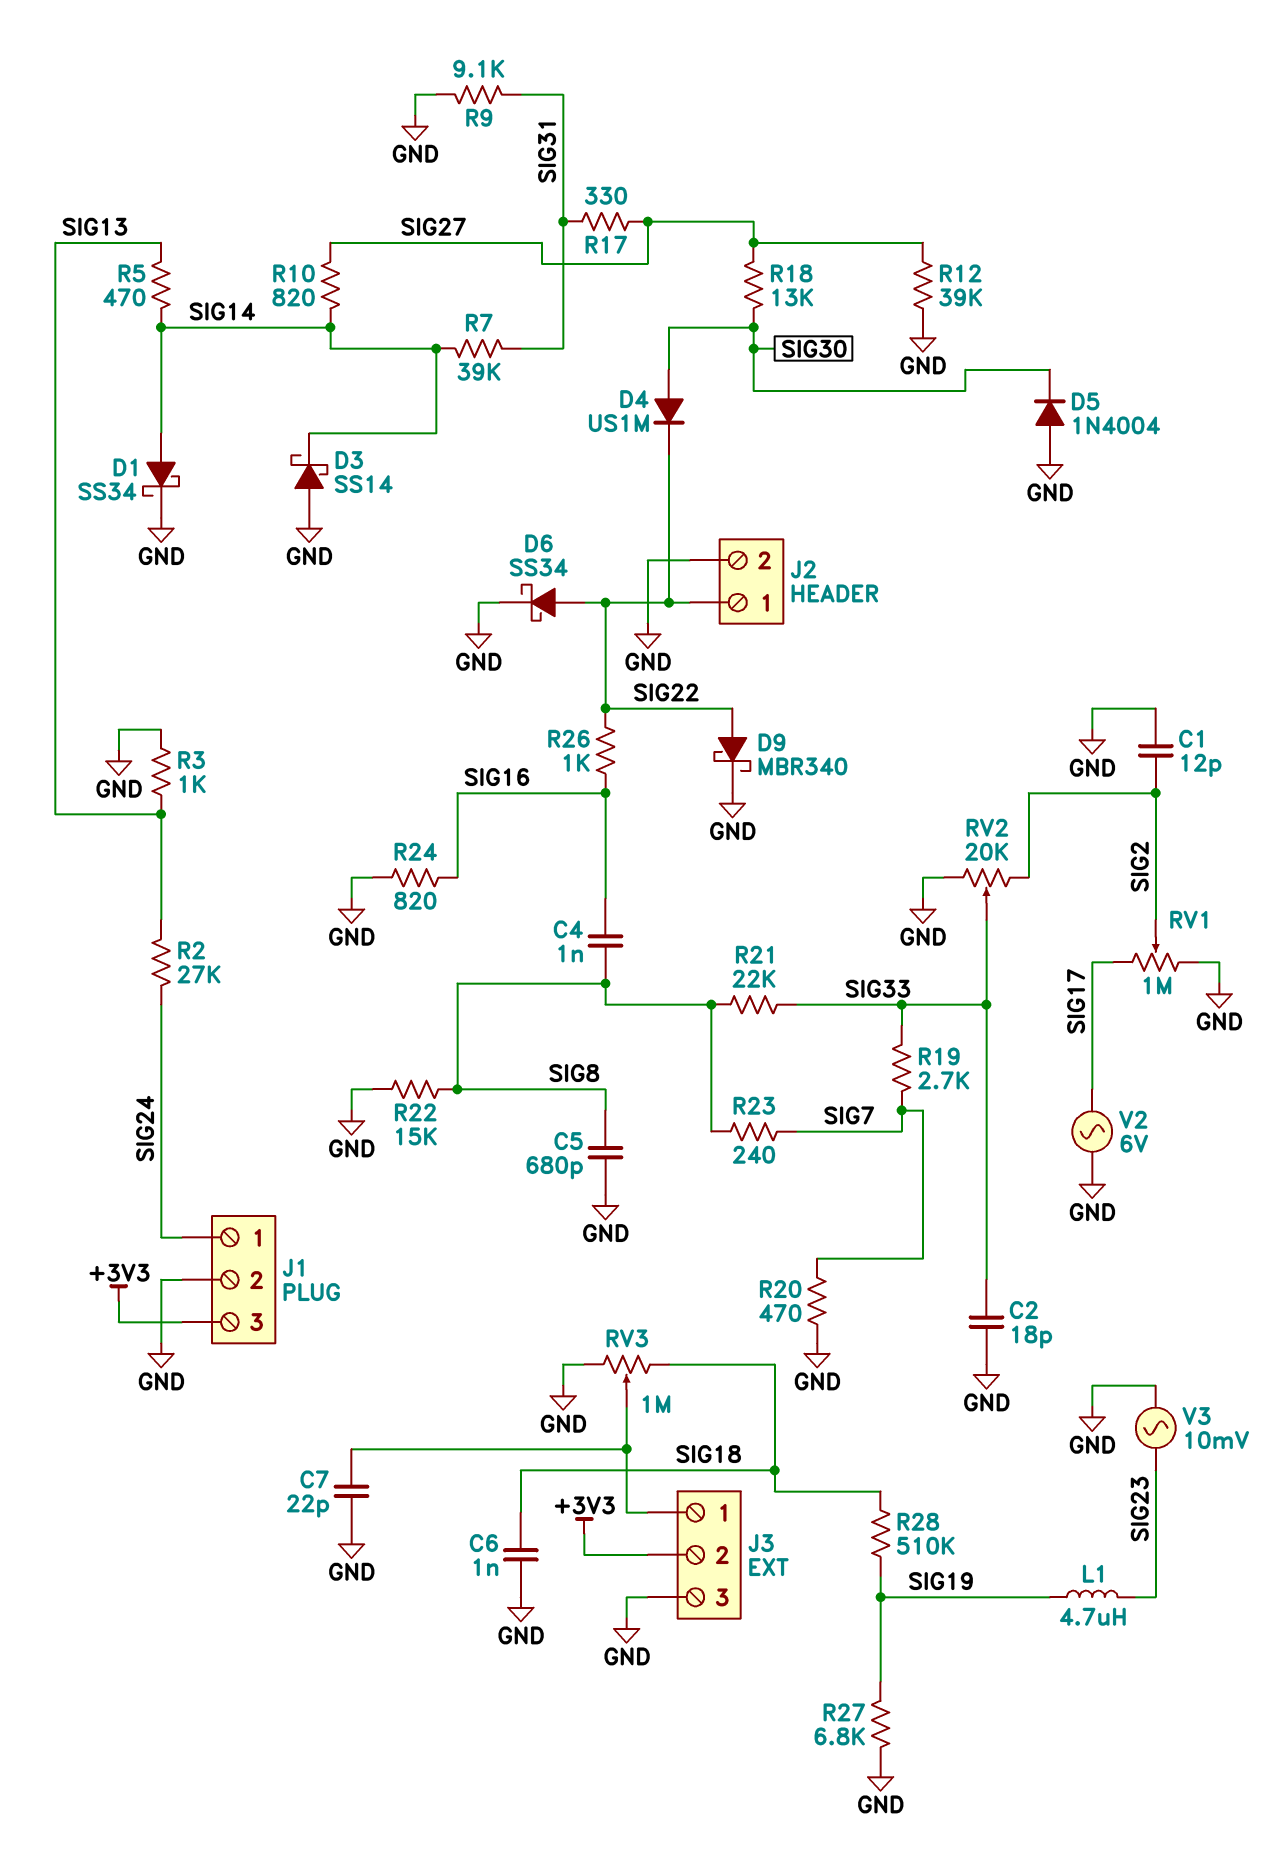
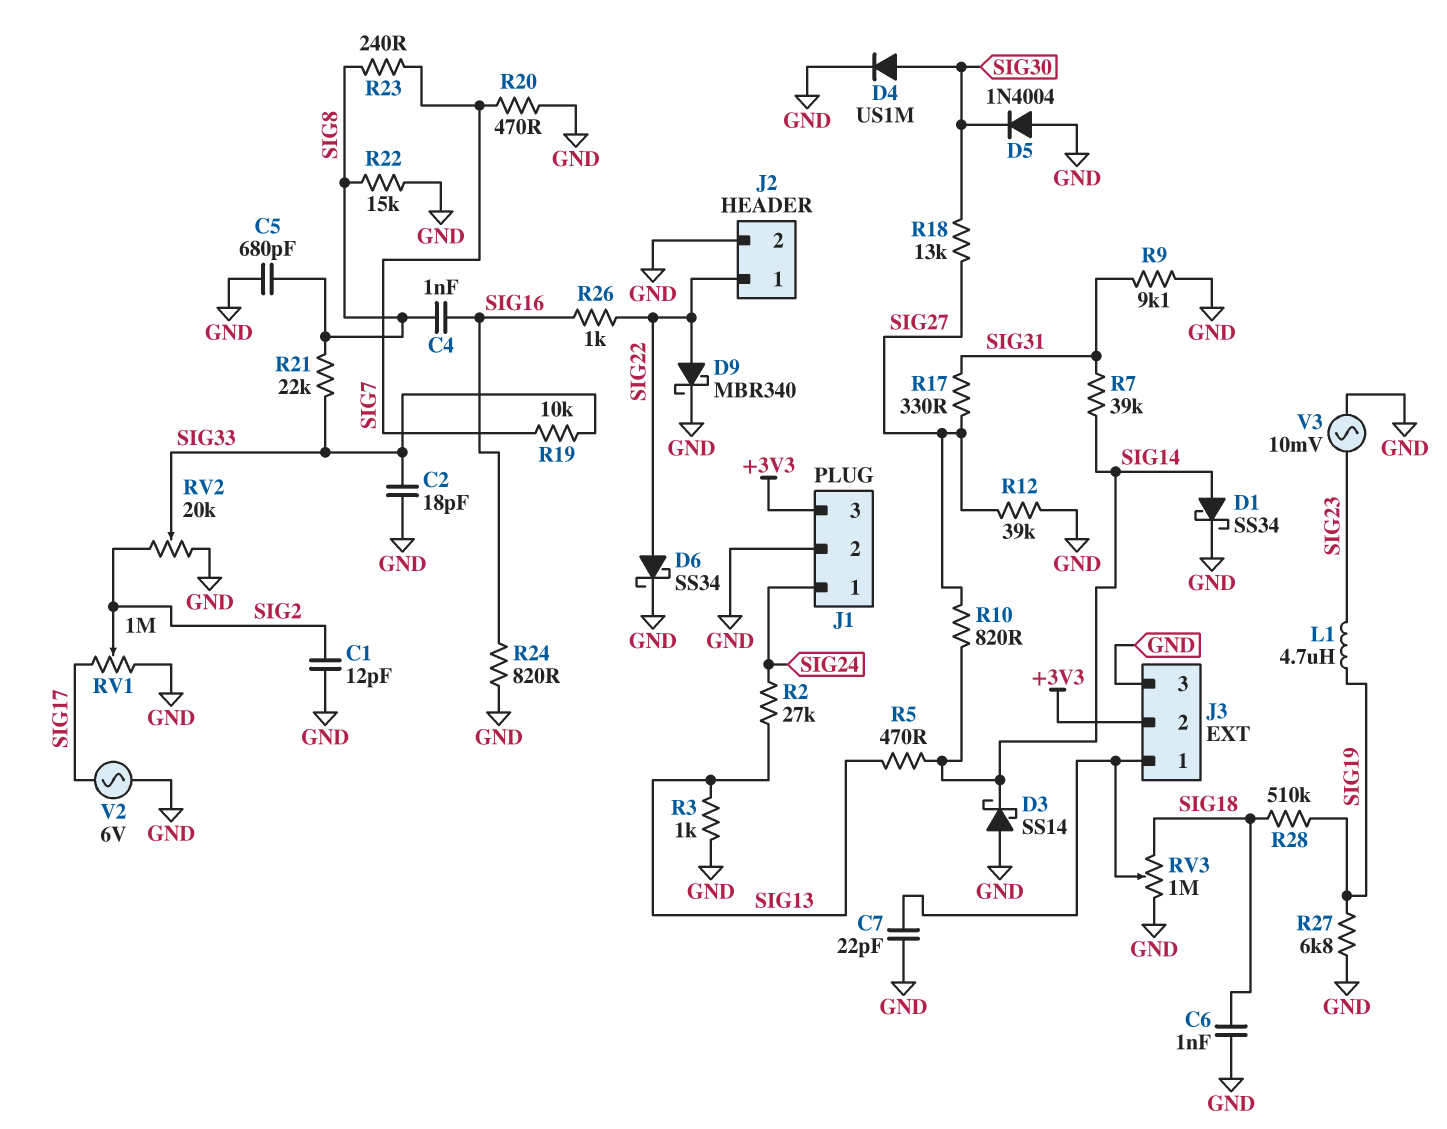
D4: diode US1M (A SIG30, K SIG22) -> diode US1M (A SIG30, K GND)
R19: 2.7k (SIG7, SIG33) -> 10k (SIG7, SIG33)

